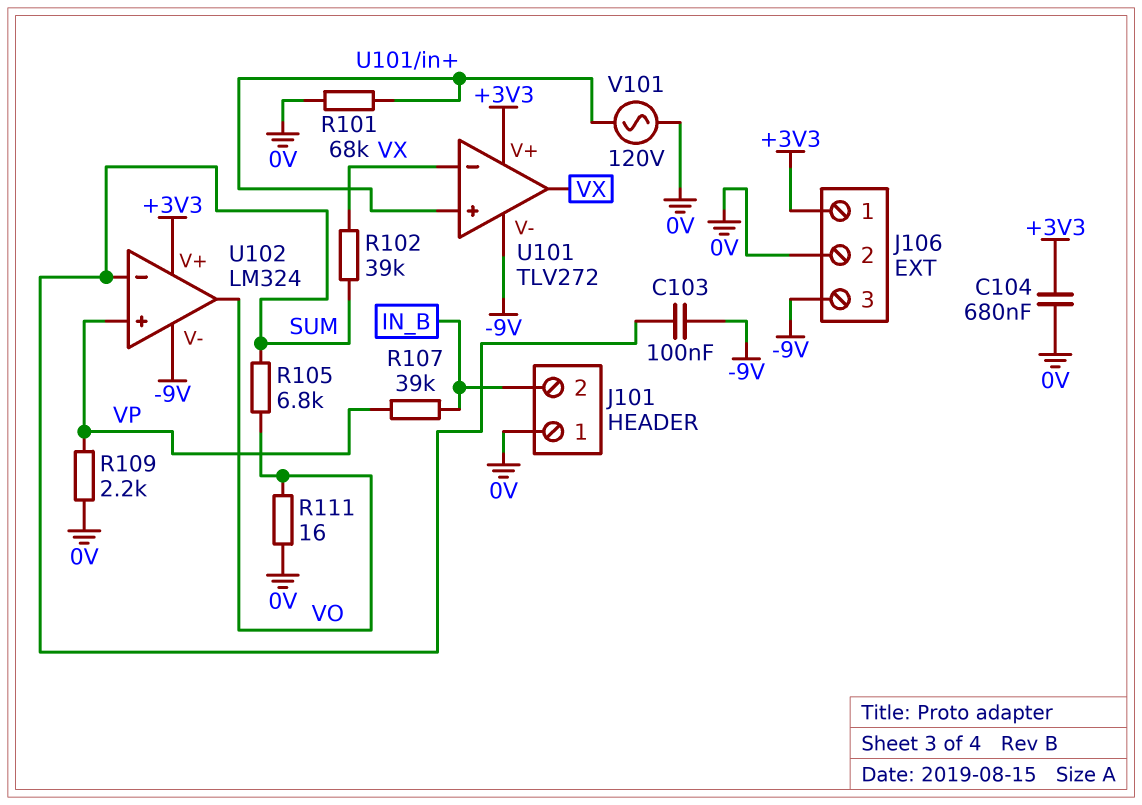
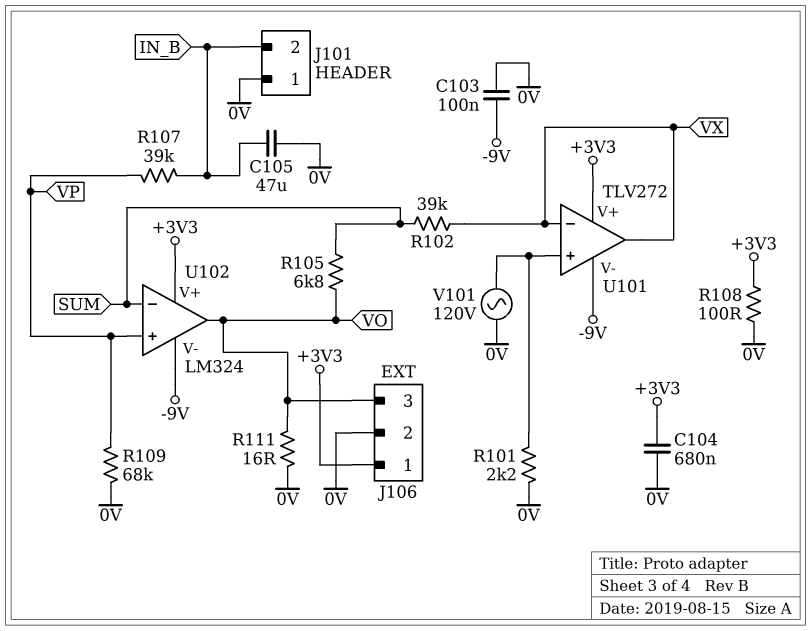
C103: 100nF (-9V, SUM) -> 100nF (-9V, 0V)
C105: none -> 47uF (0V, IN_B)
J106 pin 3: -9V -> VO
R101: 68k (0V, U101/in+) -> 2.2k (0V, U101/in+)
R108: none -> 100 (+3V3, 0V)
R109: 2.2k (0V, VP) -> 68k (0V, VP)

